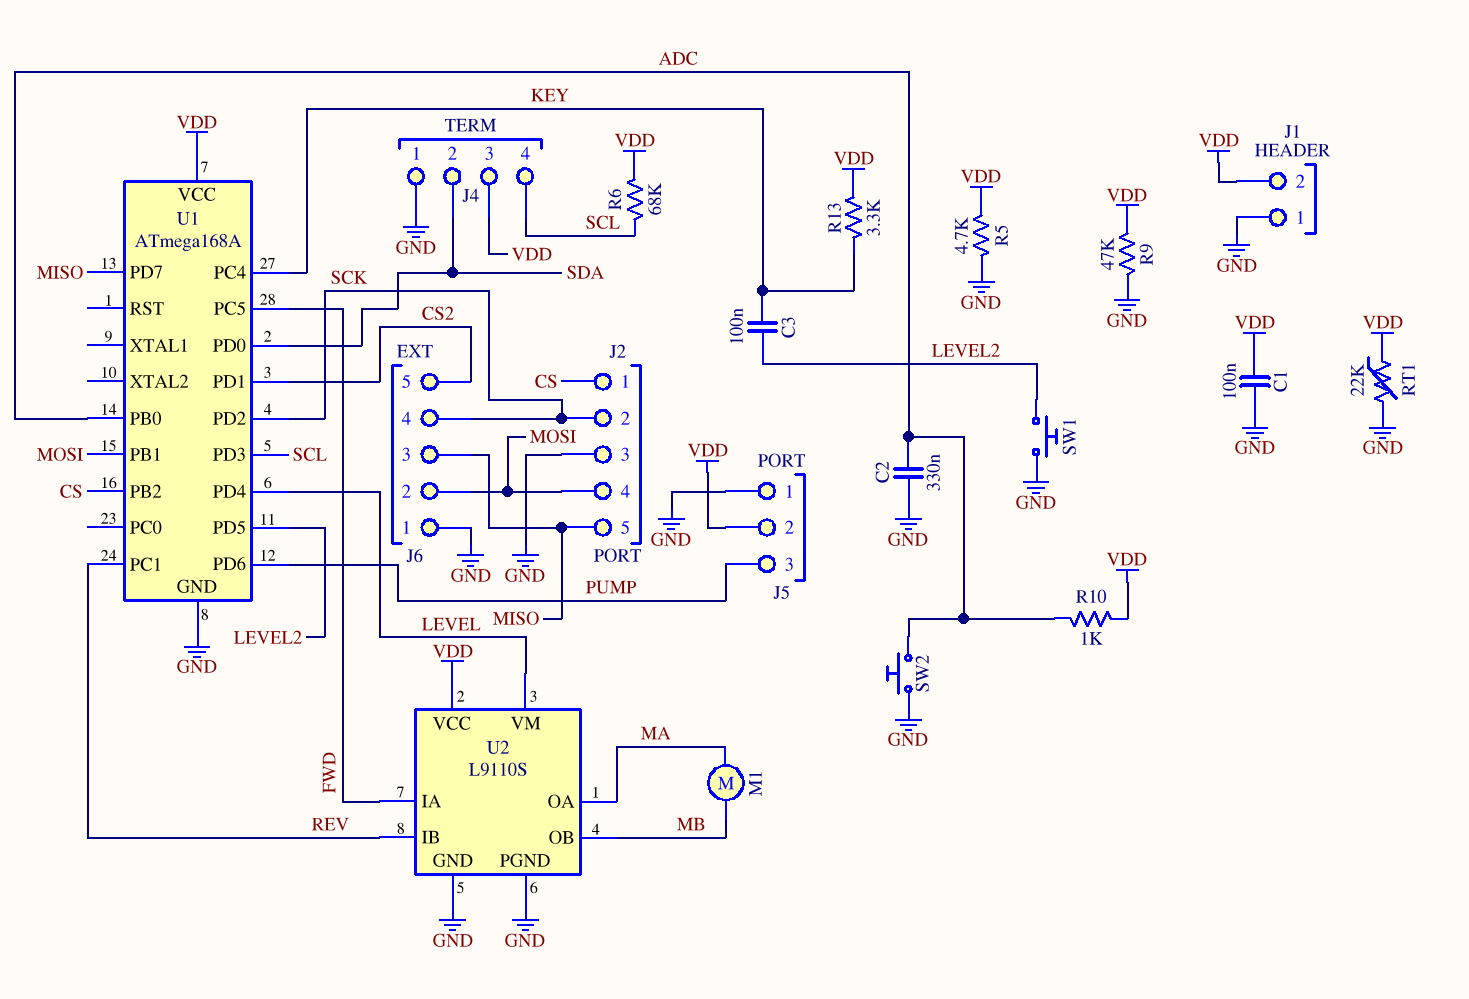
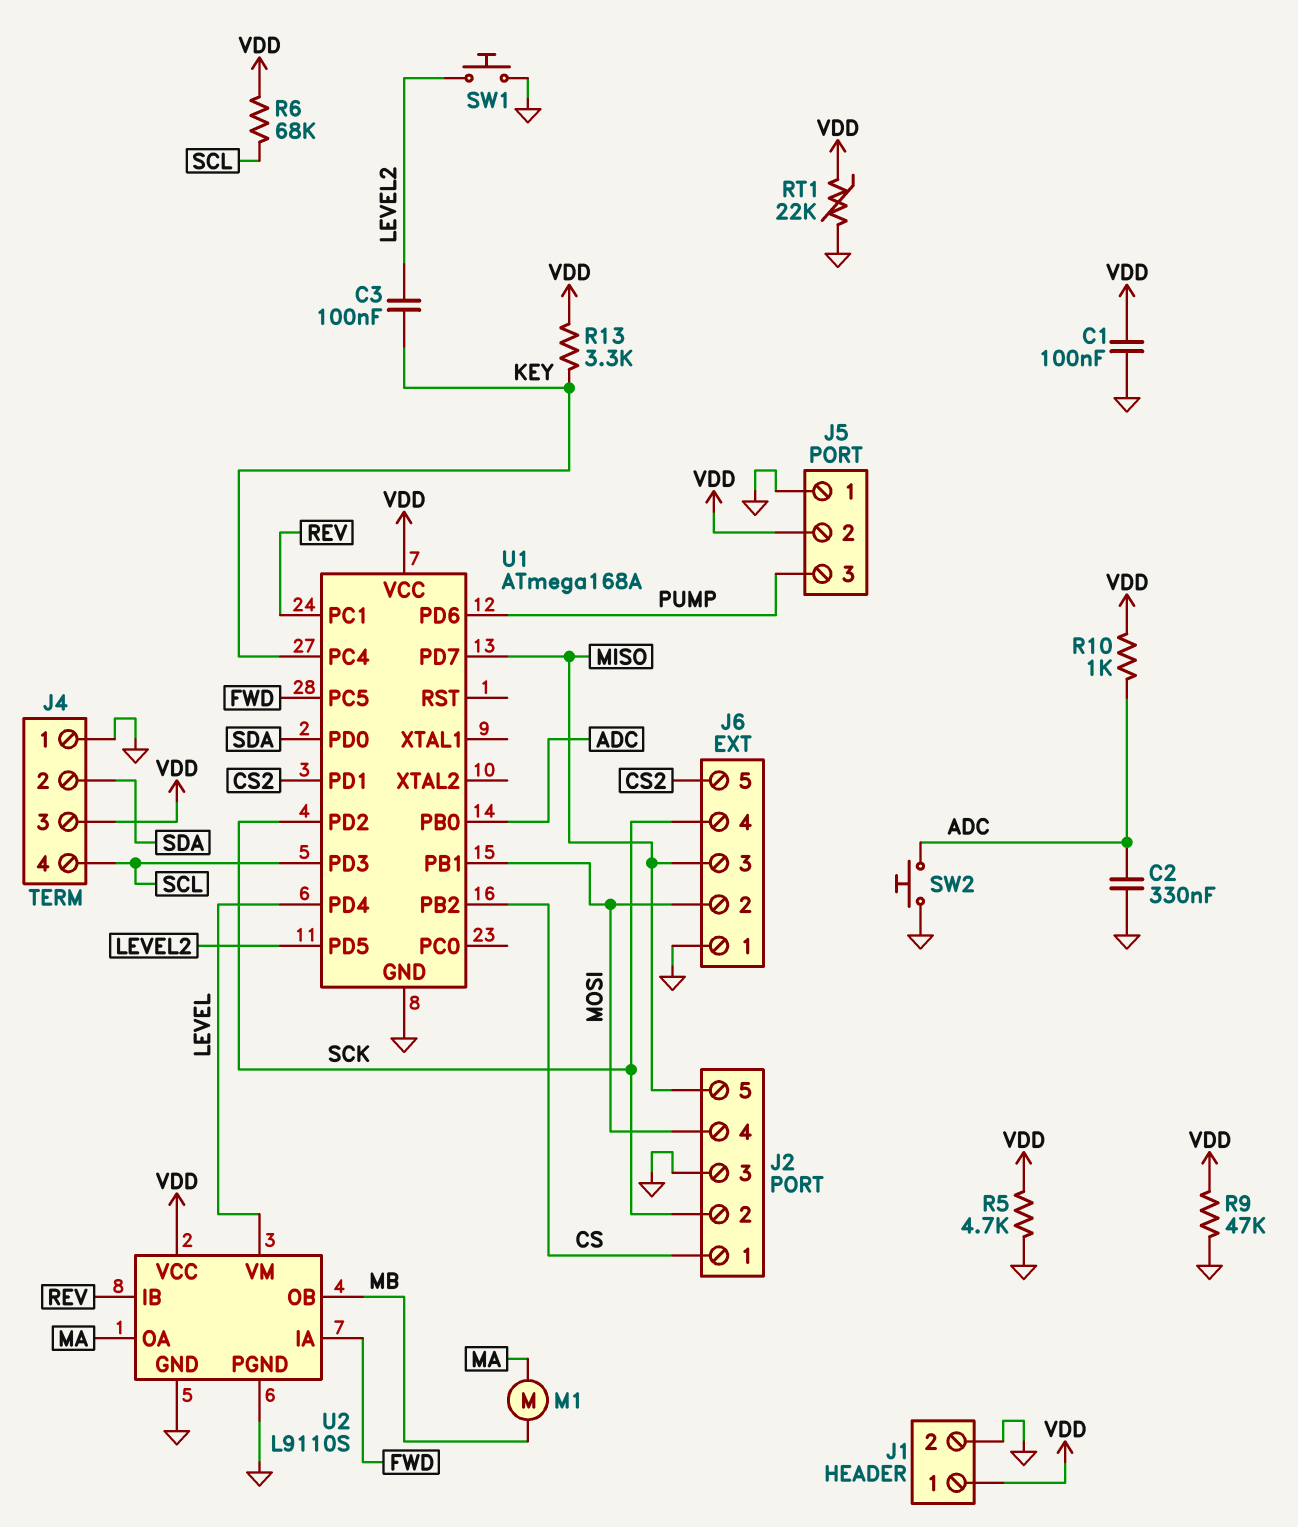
J1 pin 1: GND -> VDD
J1 pin 2: VDD -> GND

